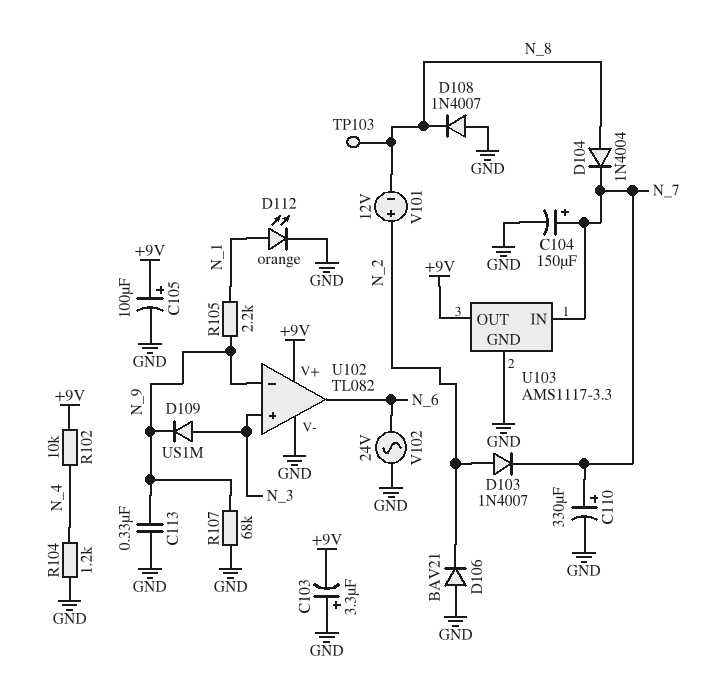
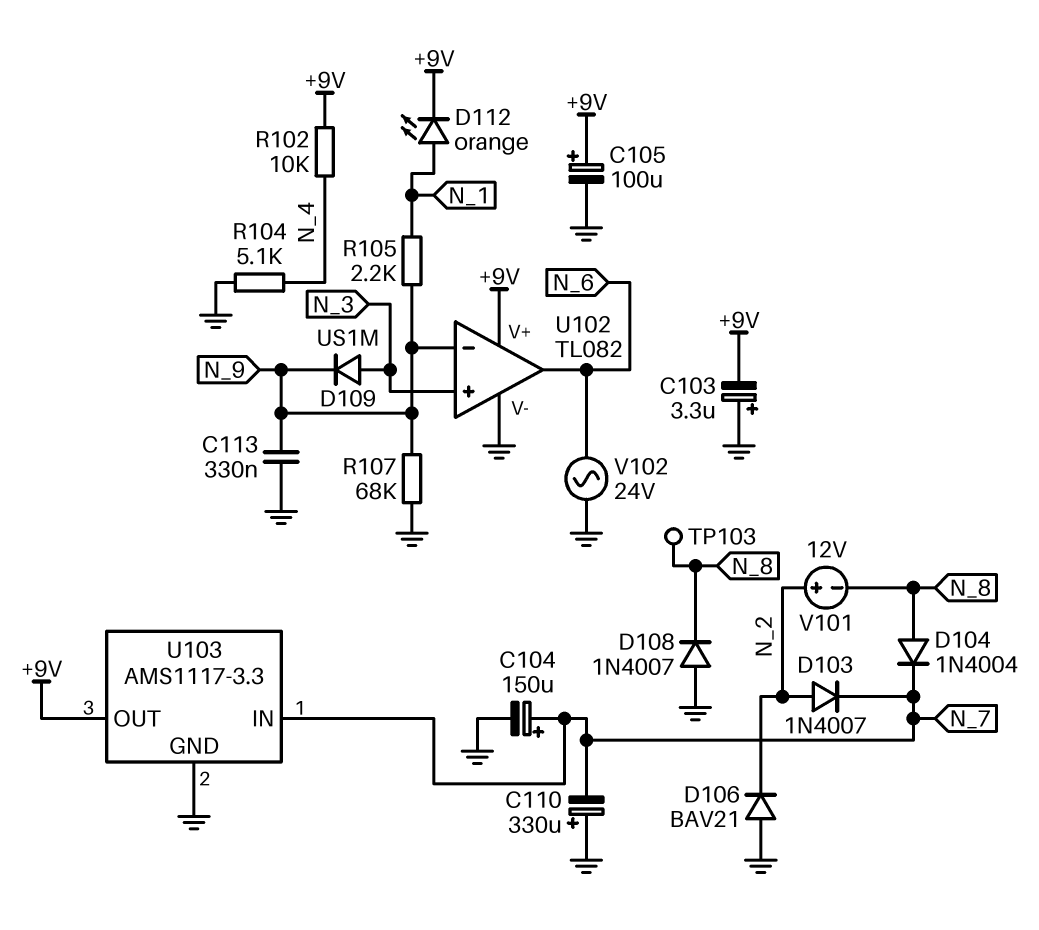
C110: 330uF (plus N_7, minus GND) -> 330uF (plus GND, minus N_7)
D112: LED orange (A N_1, K GND) -> LED orange (A N_1, K +9V)
R104: 1.2k (GND, N_4) -> 5.1k (GND, N_4)

